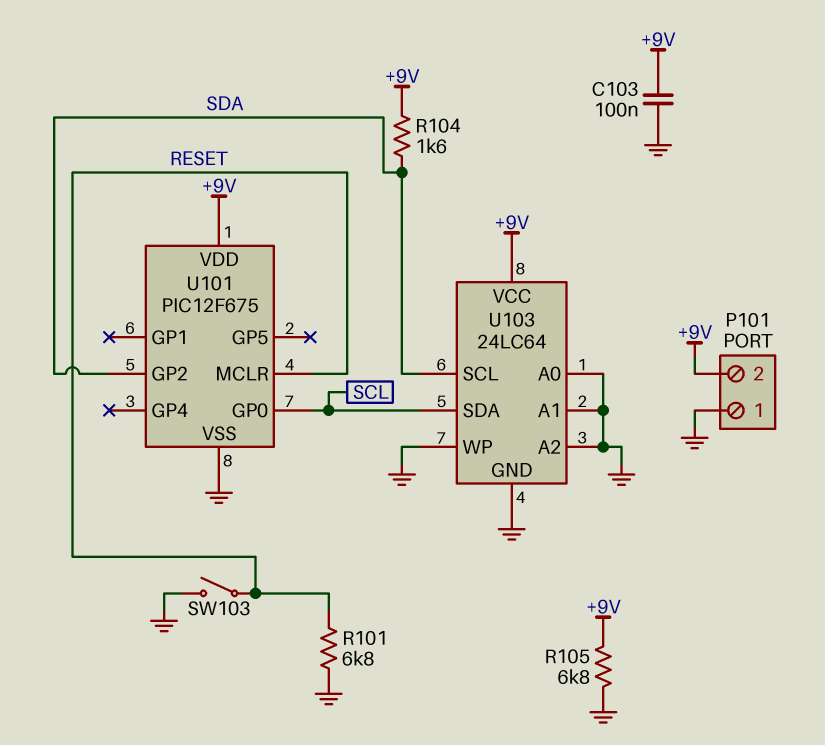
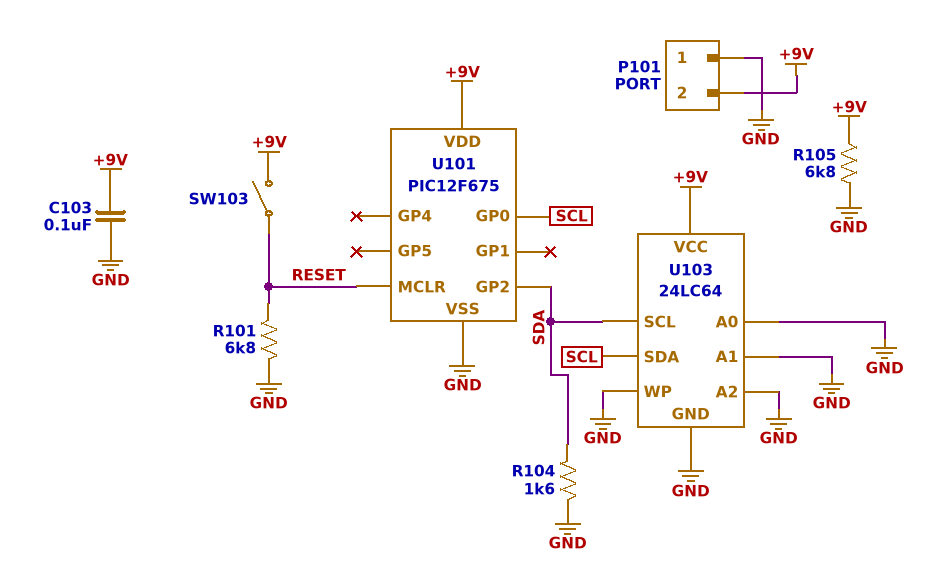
R104: 1.6k (+9V, SDA) -> 1.6k (GND, SDA)
SW103: switch (GND, RESET) -> switch (+9V, RESET)

